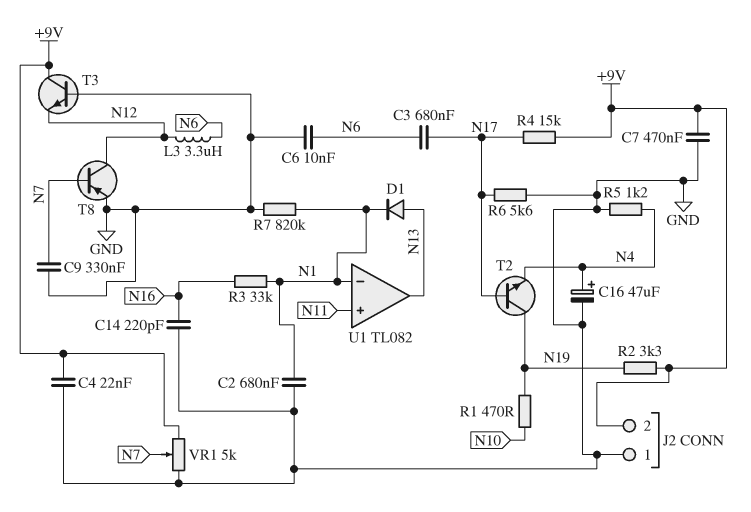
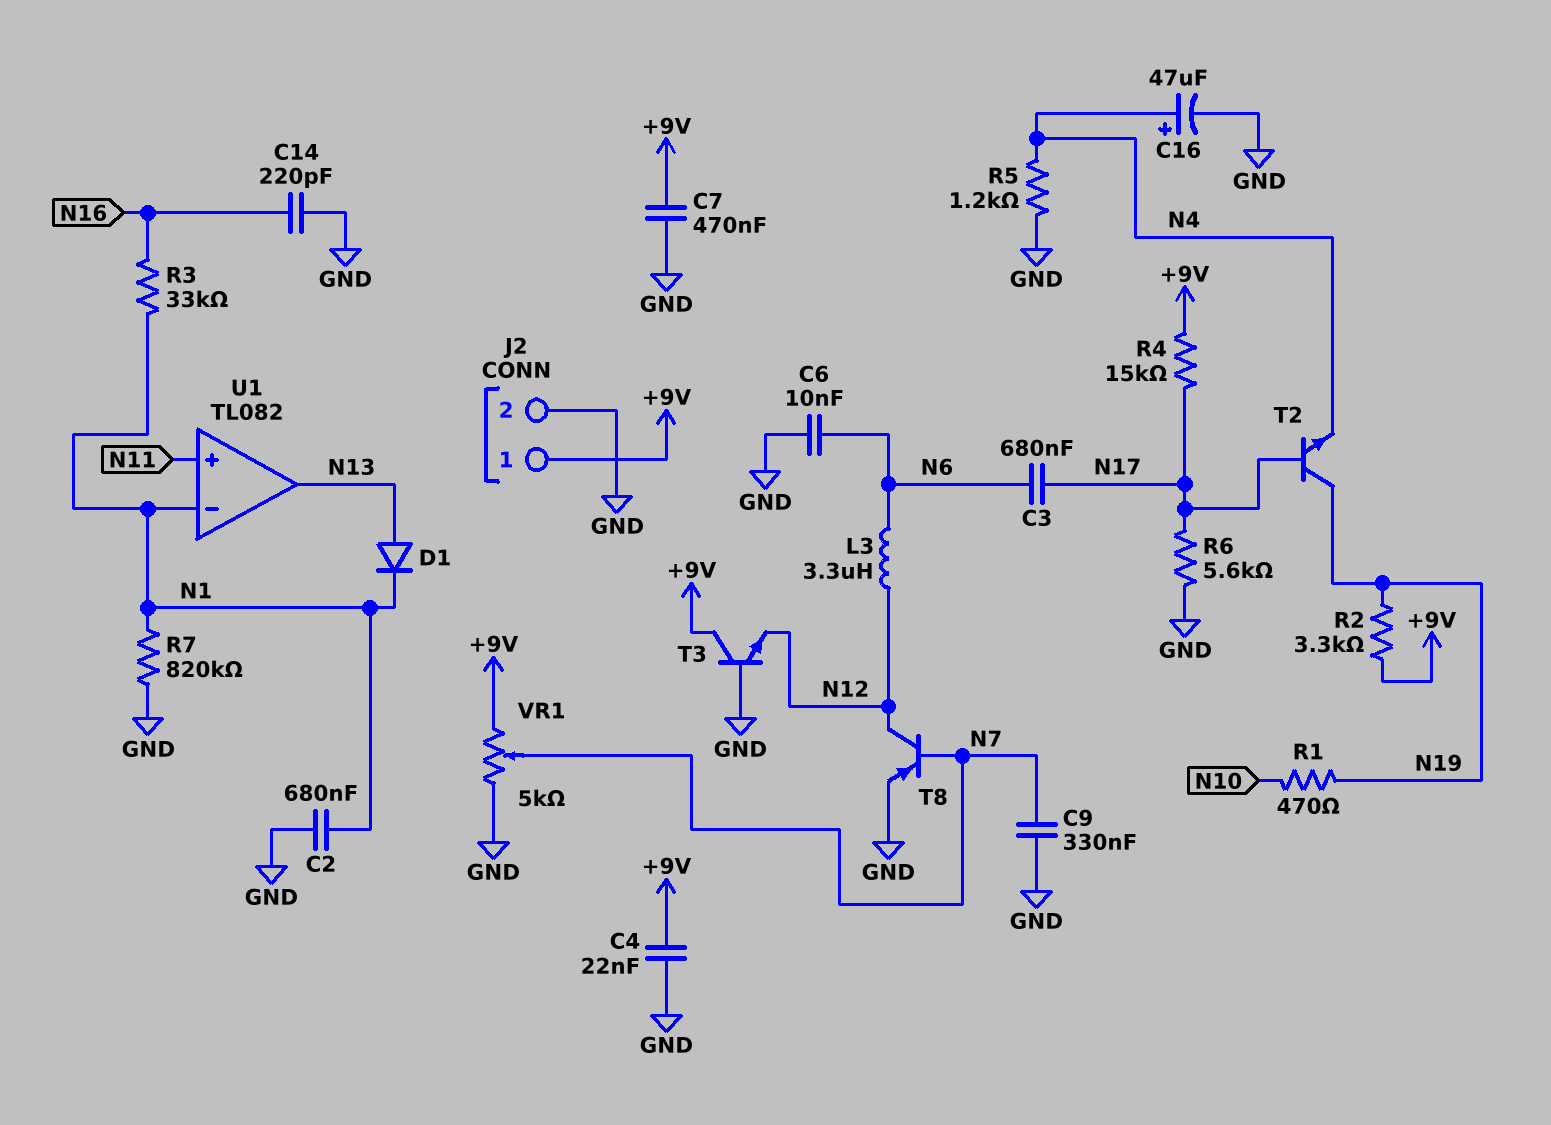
J2 pin 1: GND -> +9V
J2 pin 2: +9V -> GND

